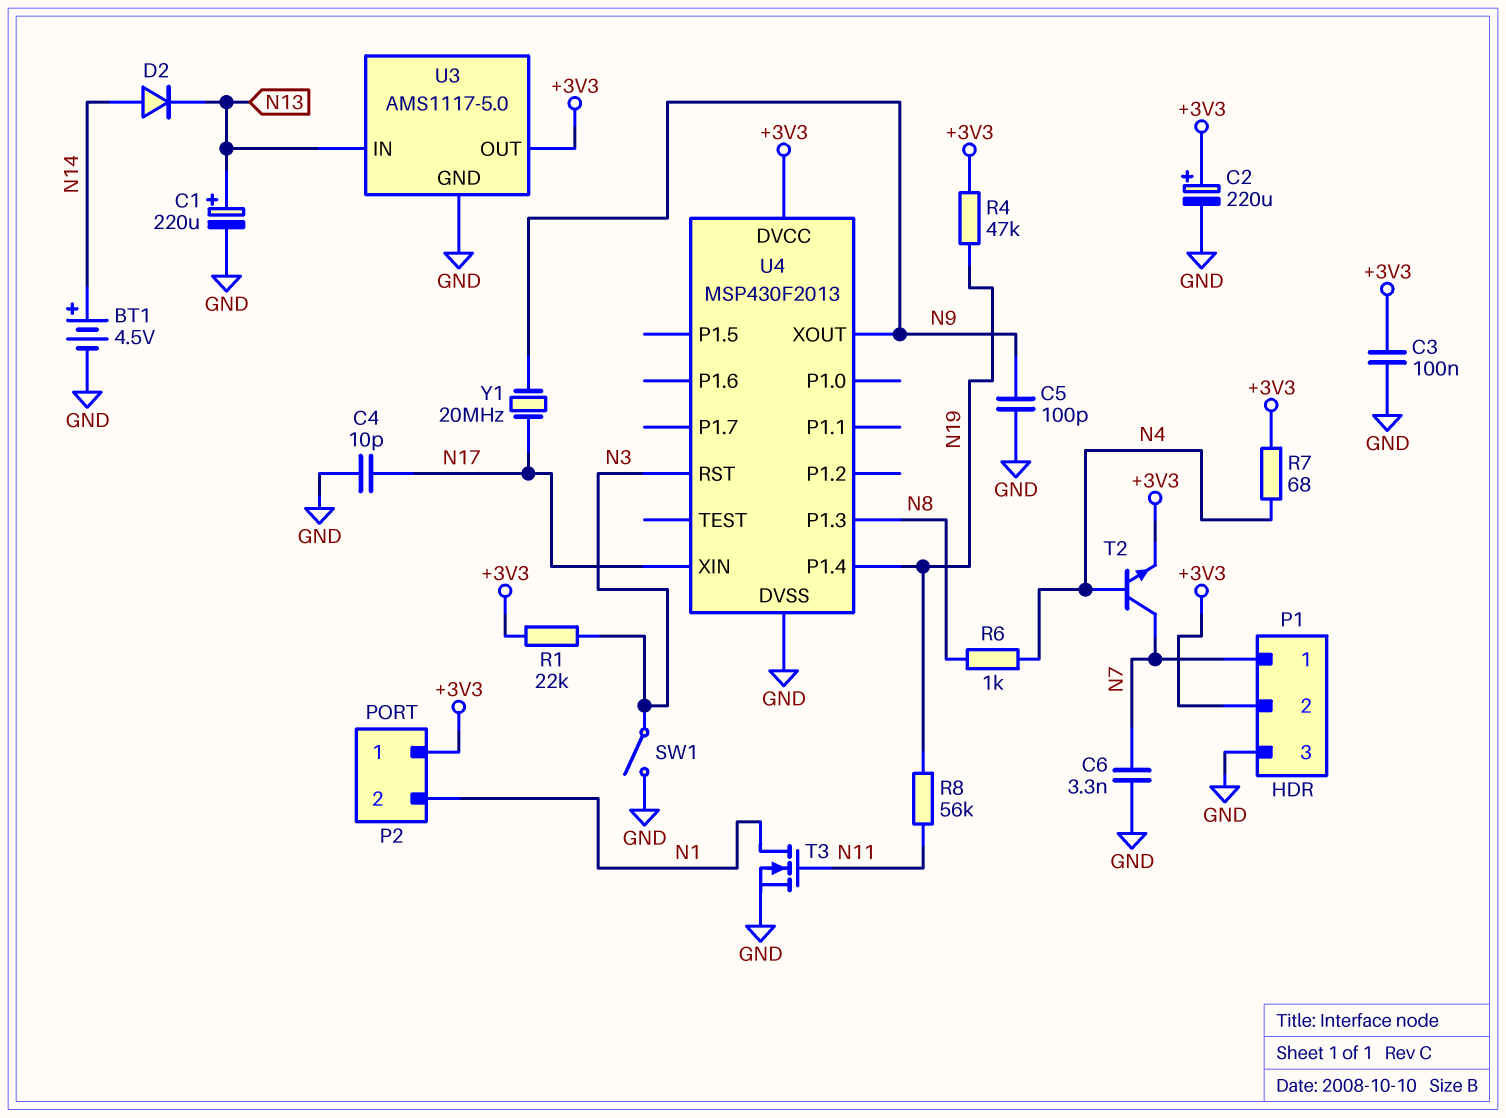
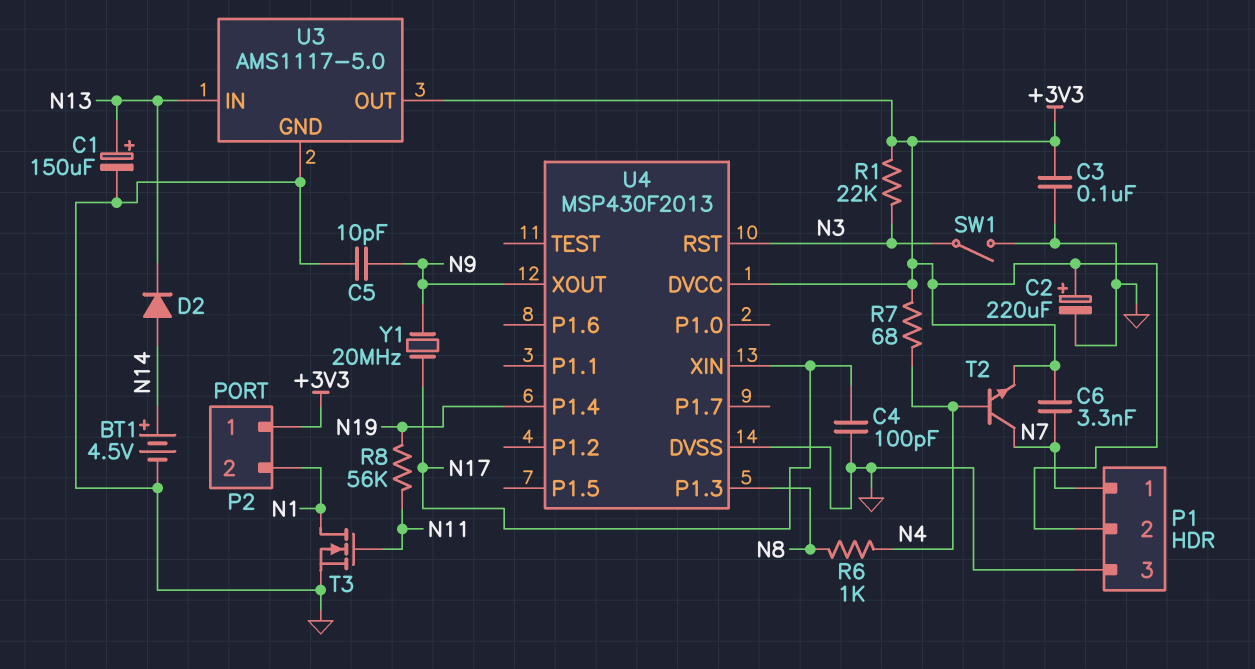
C1: 220uF (plus N13, minus GND) -> 150uF (plus N13, minus GND)
C4: 10pF (GND, N17) -> 100pF (GND, N17)
C5: 100pF (GND, N9) -> 10pF (GND, N9)
C6: 3.3nF (GND, N7) -> 3.3nF (+3V3, N7)
R4: 47k (+3V3, N19) -> none

